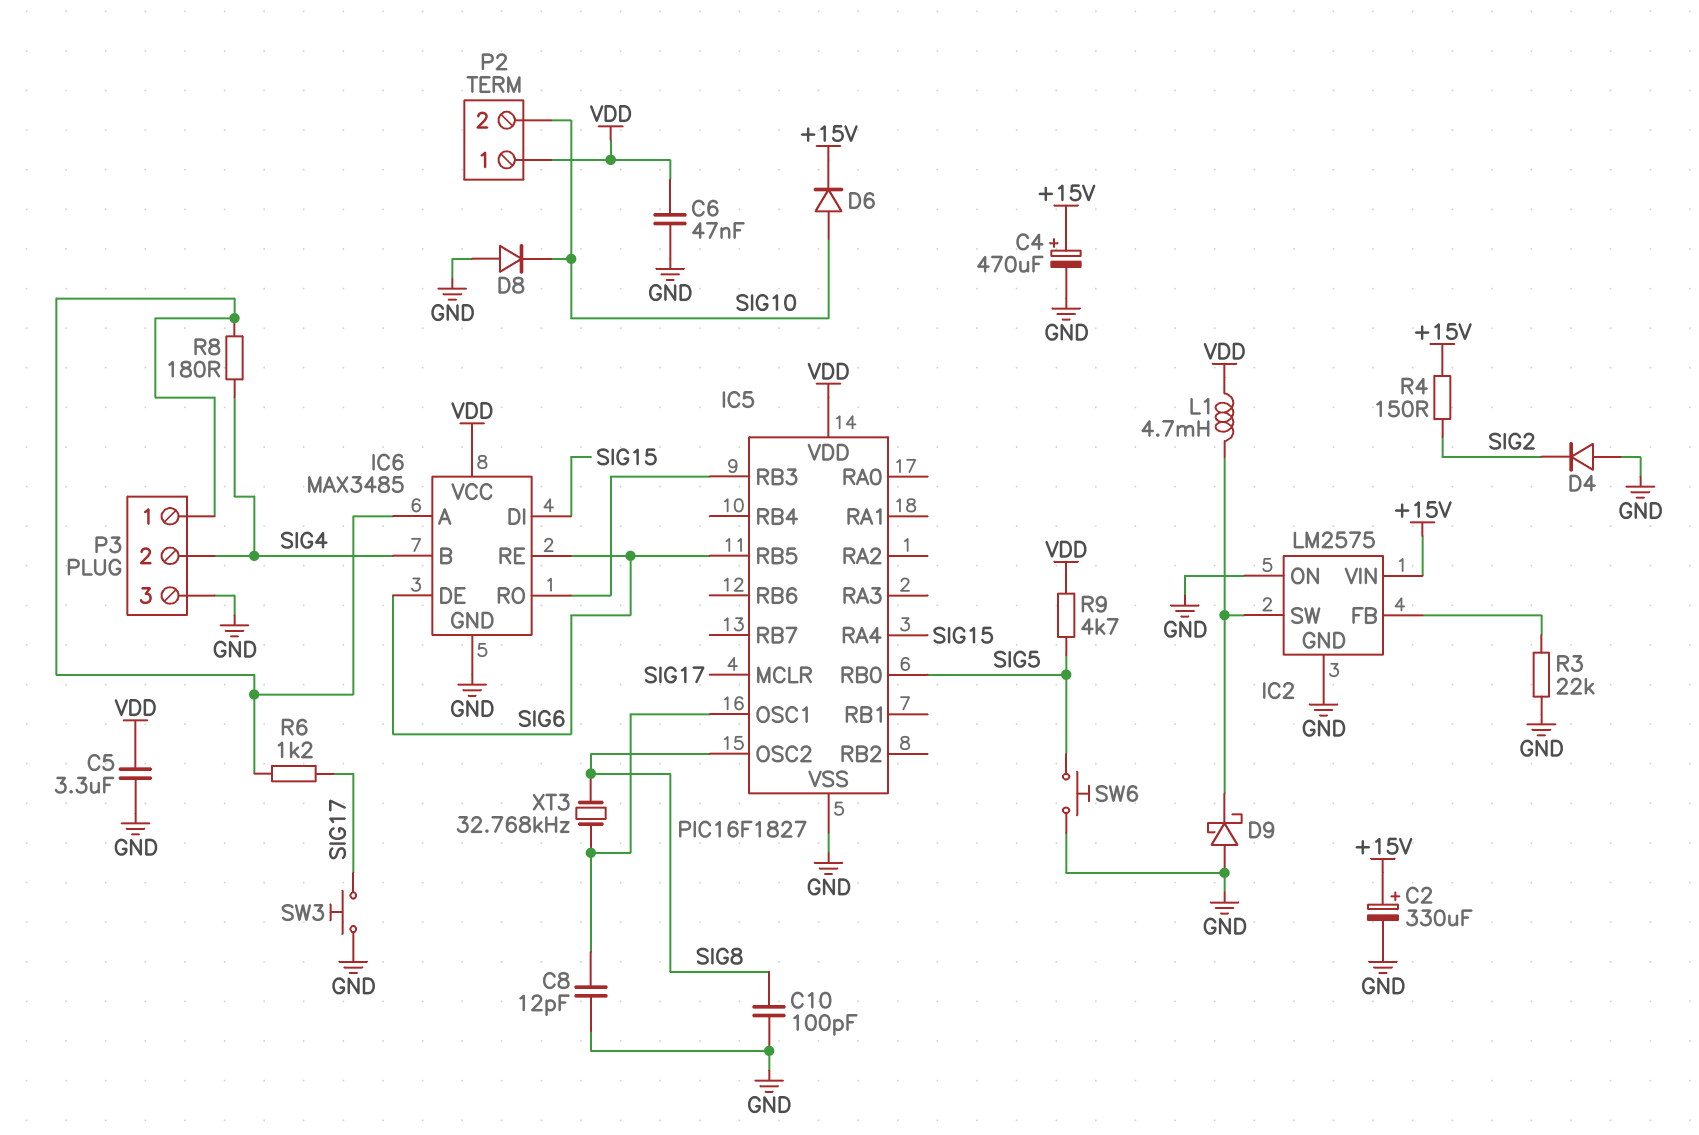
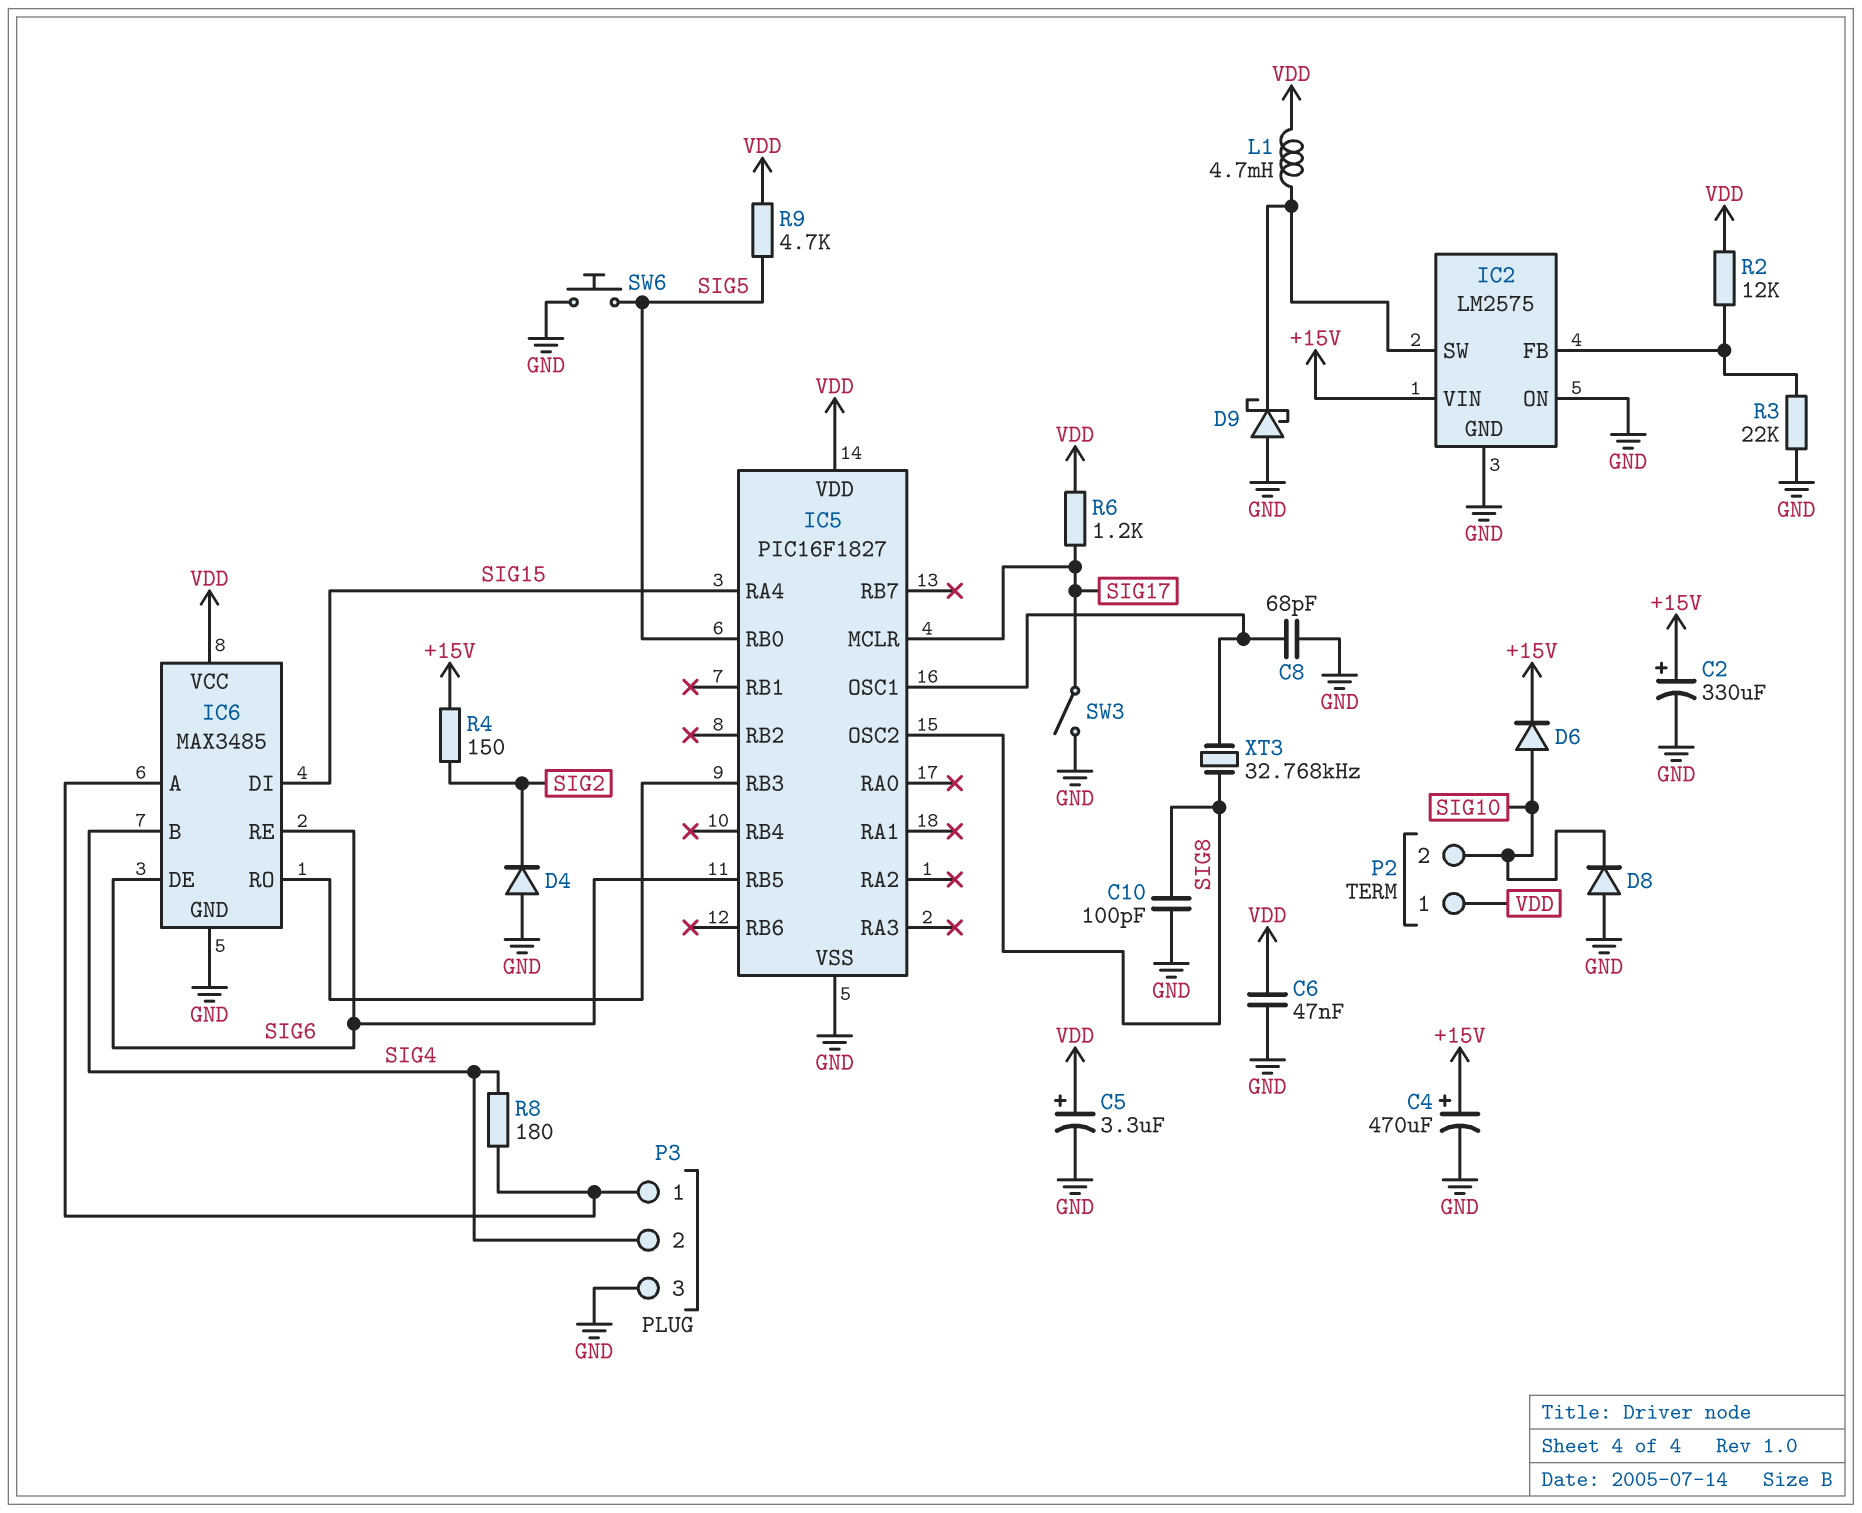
C5: 3.3uF (GND, VDD) -> 3.3uF (plus VDD, minus GND)
C8: 12pF (GND, IC5/OSC1) -> 68pF (GND, IC5/OSC1)
R2: none -> 12k (IC2/FB, VDD)
R6: 1.2k (IC6/A, SIG17) -> 1.2k (SIG17, VDD)
SW3: button (GND, SIG17) -> switch (GND, SIG17)

